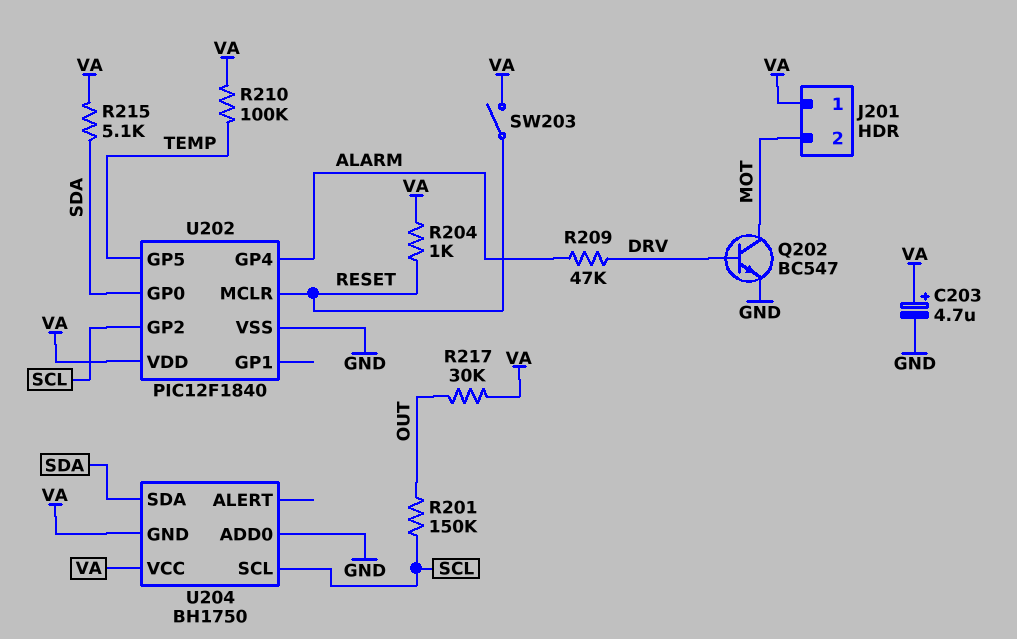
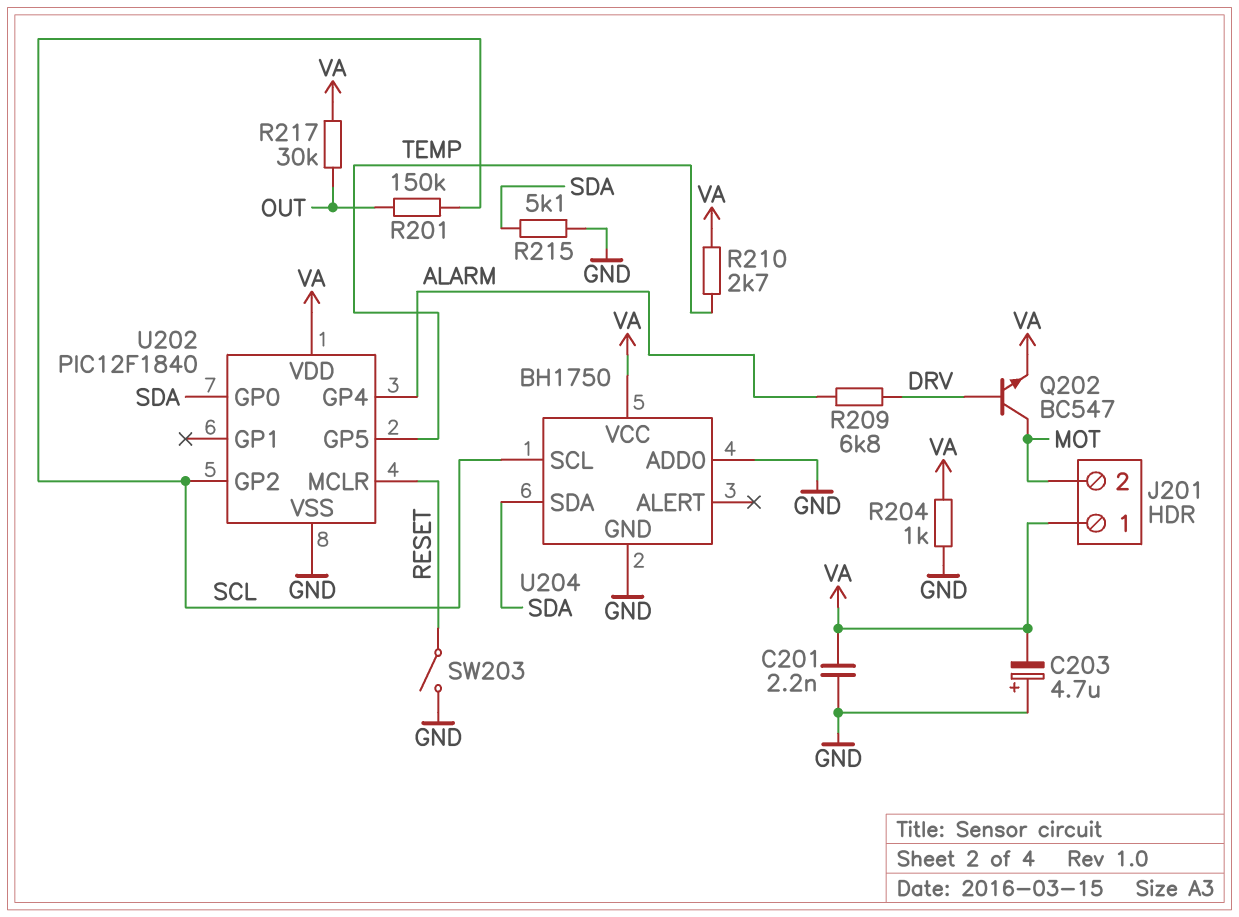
C201: none -> 2.2nF (GND, VA)
C203: 4.7uF (plus VA, minus GND) -> 4.7uF (plus GND, minus VA)
Q202: NPN BC547 (B DRV, C MOT, E GND) -> NPN BC547 (B DRV, C MOT, E VA)
R204: 1k (RESET, VA) -> 1k (GND, VA)
R209: 47k (ALARM, DRV) -> 6.8k (ALARM, DRV)
R210: 100k (TEMP, VA) -> 2.7k (TEMP, VA)
R215: 5.1k (SDA, VA) -> 5.1k (GND, SDA)
SW203: switch (RESET, VA) -> switch (GND, RESET)
U204 pin GND: VA -> GND

